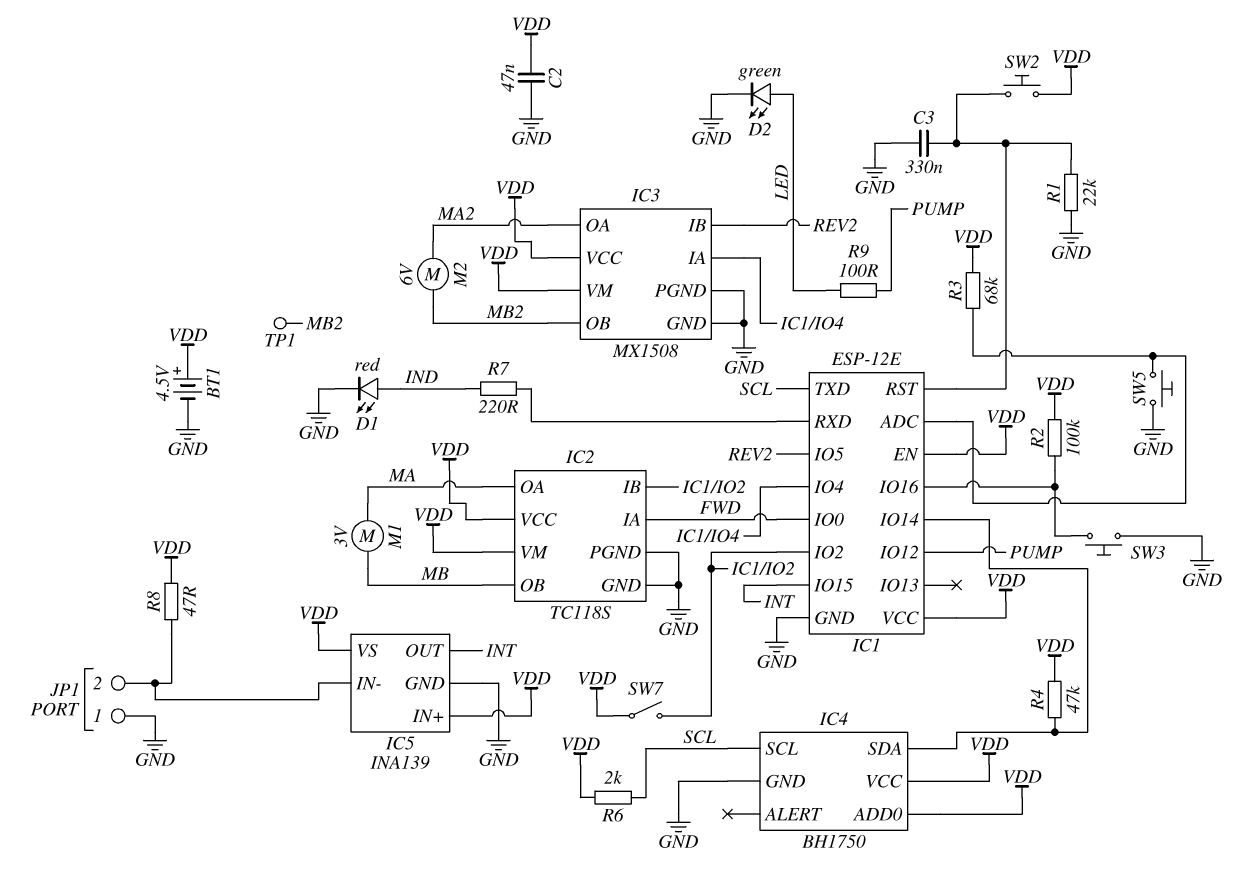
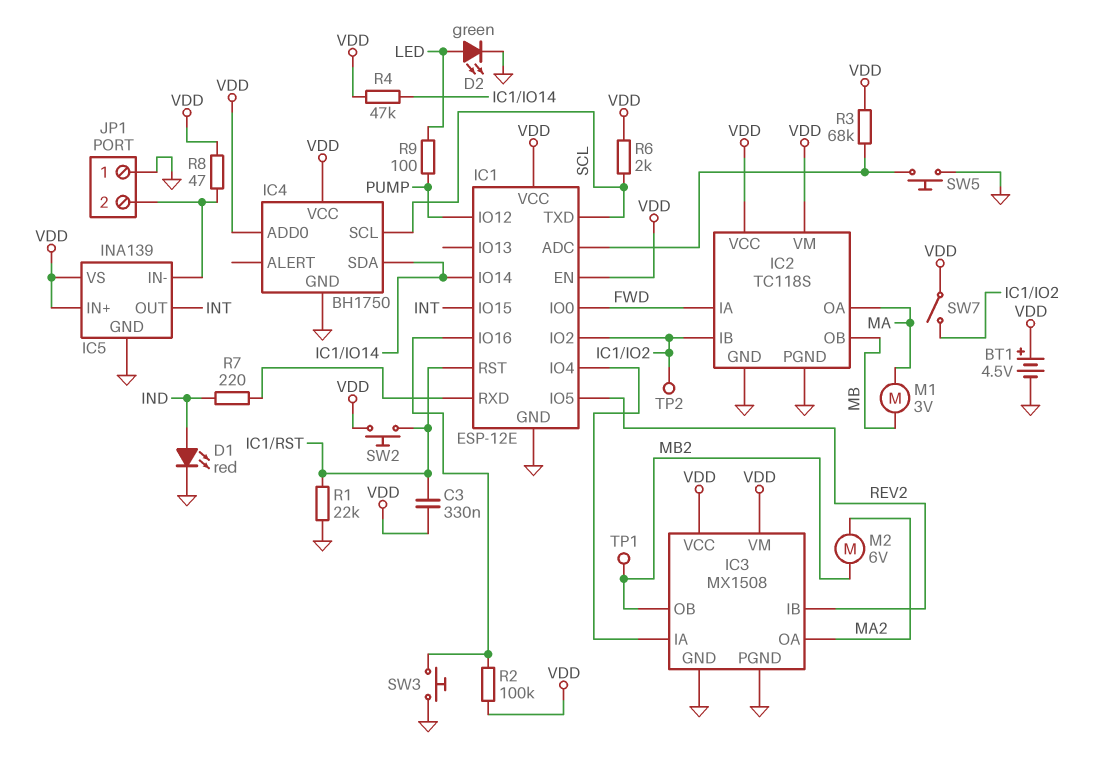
C2: 47nF (GND, VDD) -> none
C3: 330nF (GND, IC1/RST) -> 330nF (IC1/RST, VDD)
TP2: none -> test point (IC1/IO2)

